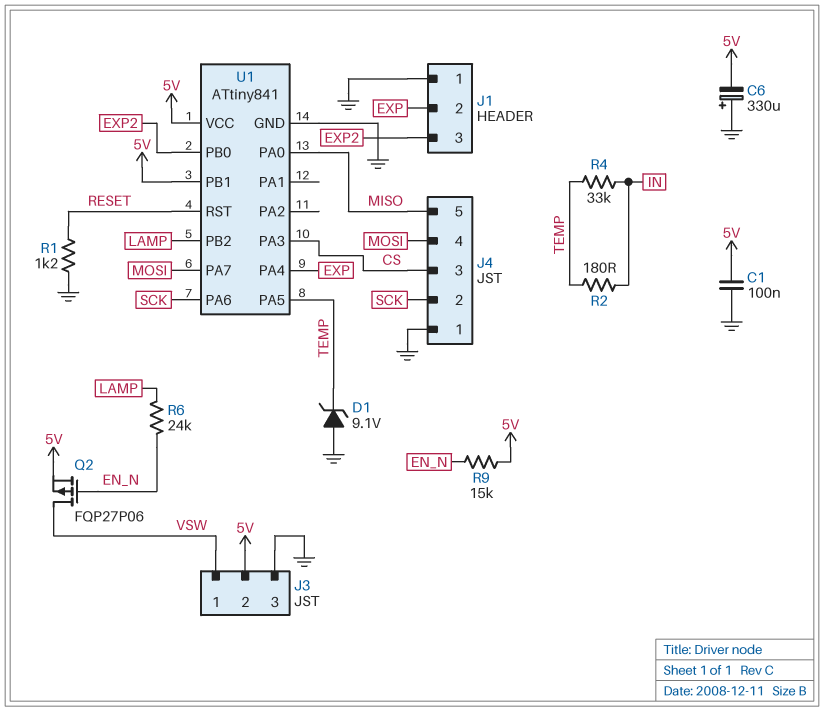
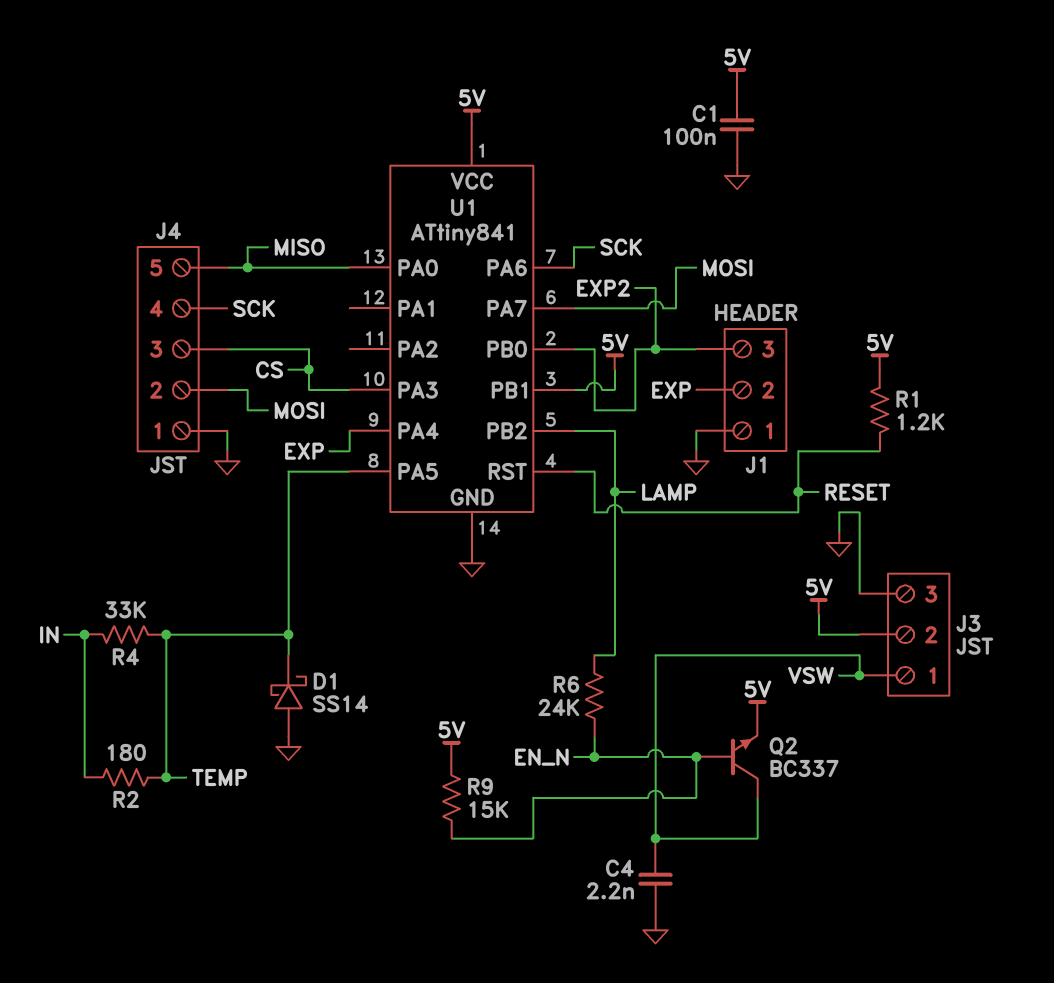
C4: none -> 2.2nF (GND, VSW)
C6: 330uF (plus GND, minus 5V) -> none
D1: zener 9.1V (A GND, K TEMP) -> schottky SS14 (A GND, K TEMP)
J4 pin 2: SCK -> MOSI
J4 pin 4: MOSI -> SCK
Q2: PMOS FQP27P06 (G EN_N, D VSW, S 5V) -> NPN BC337 (B EN_N, C VSW, E 5V)
R1: 1.2k (GND, RESET) -> 1.2k (5V, RESET)

